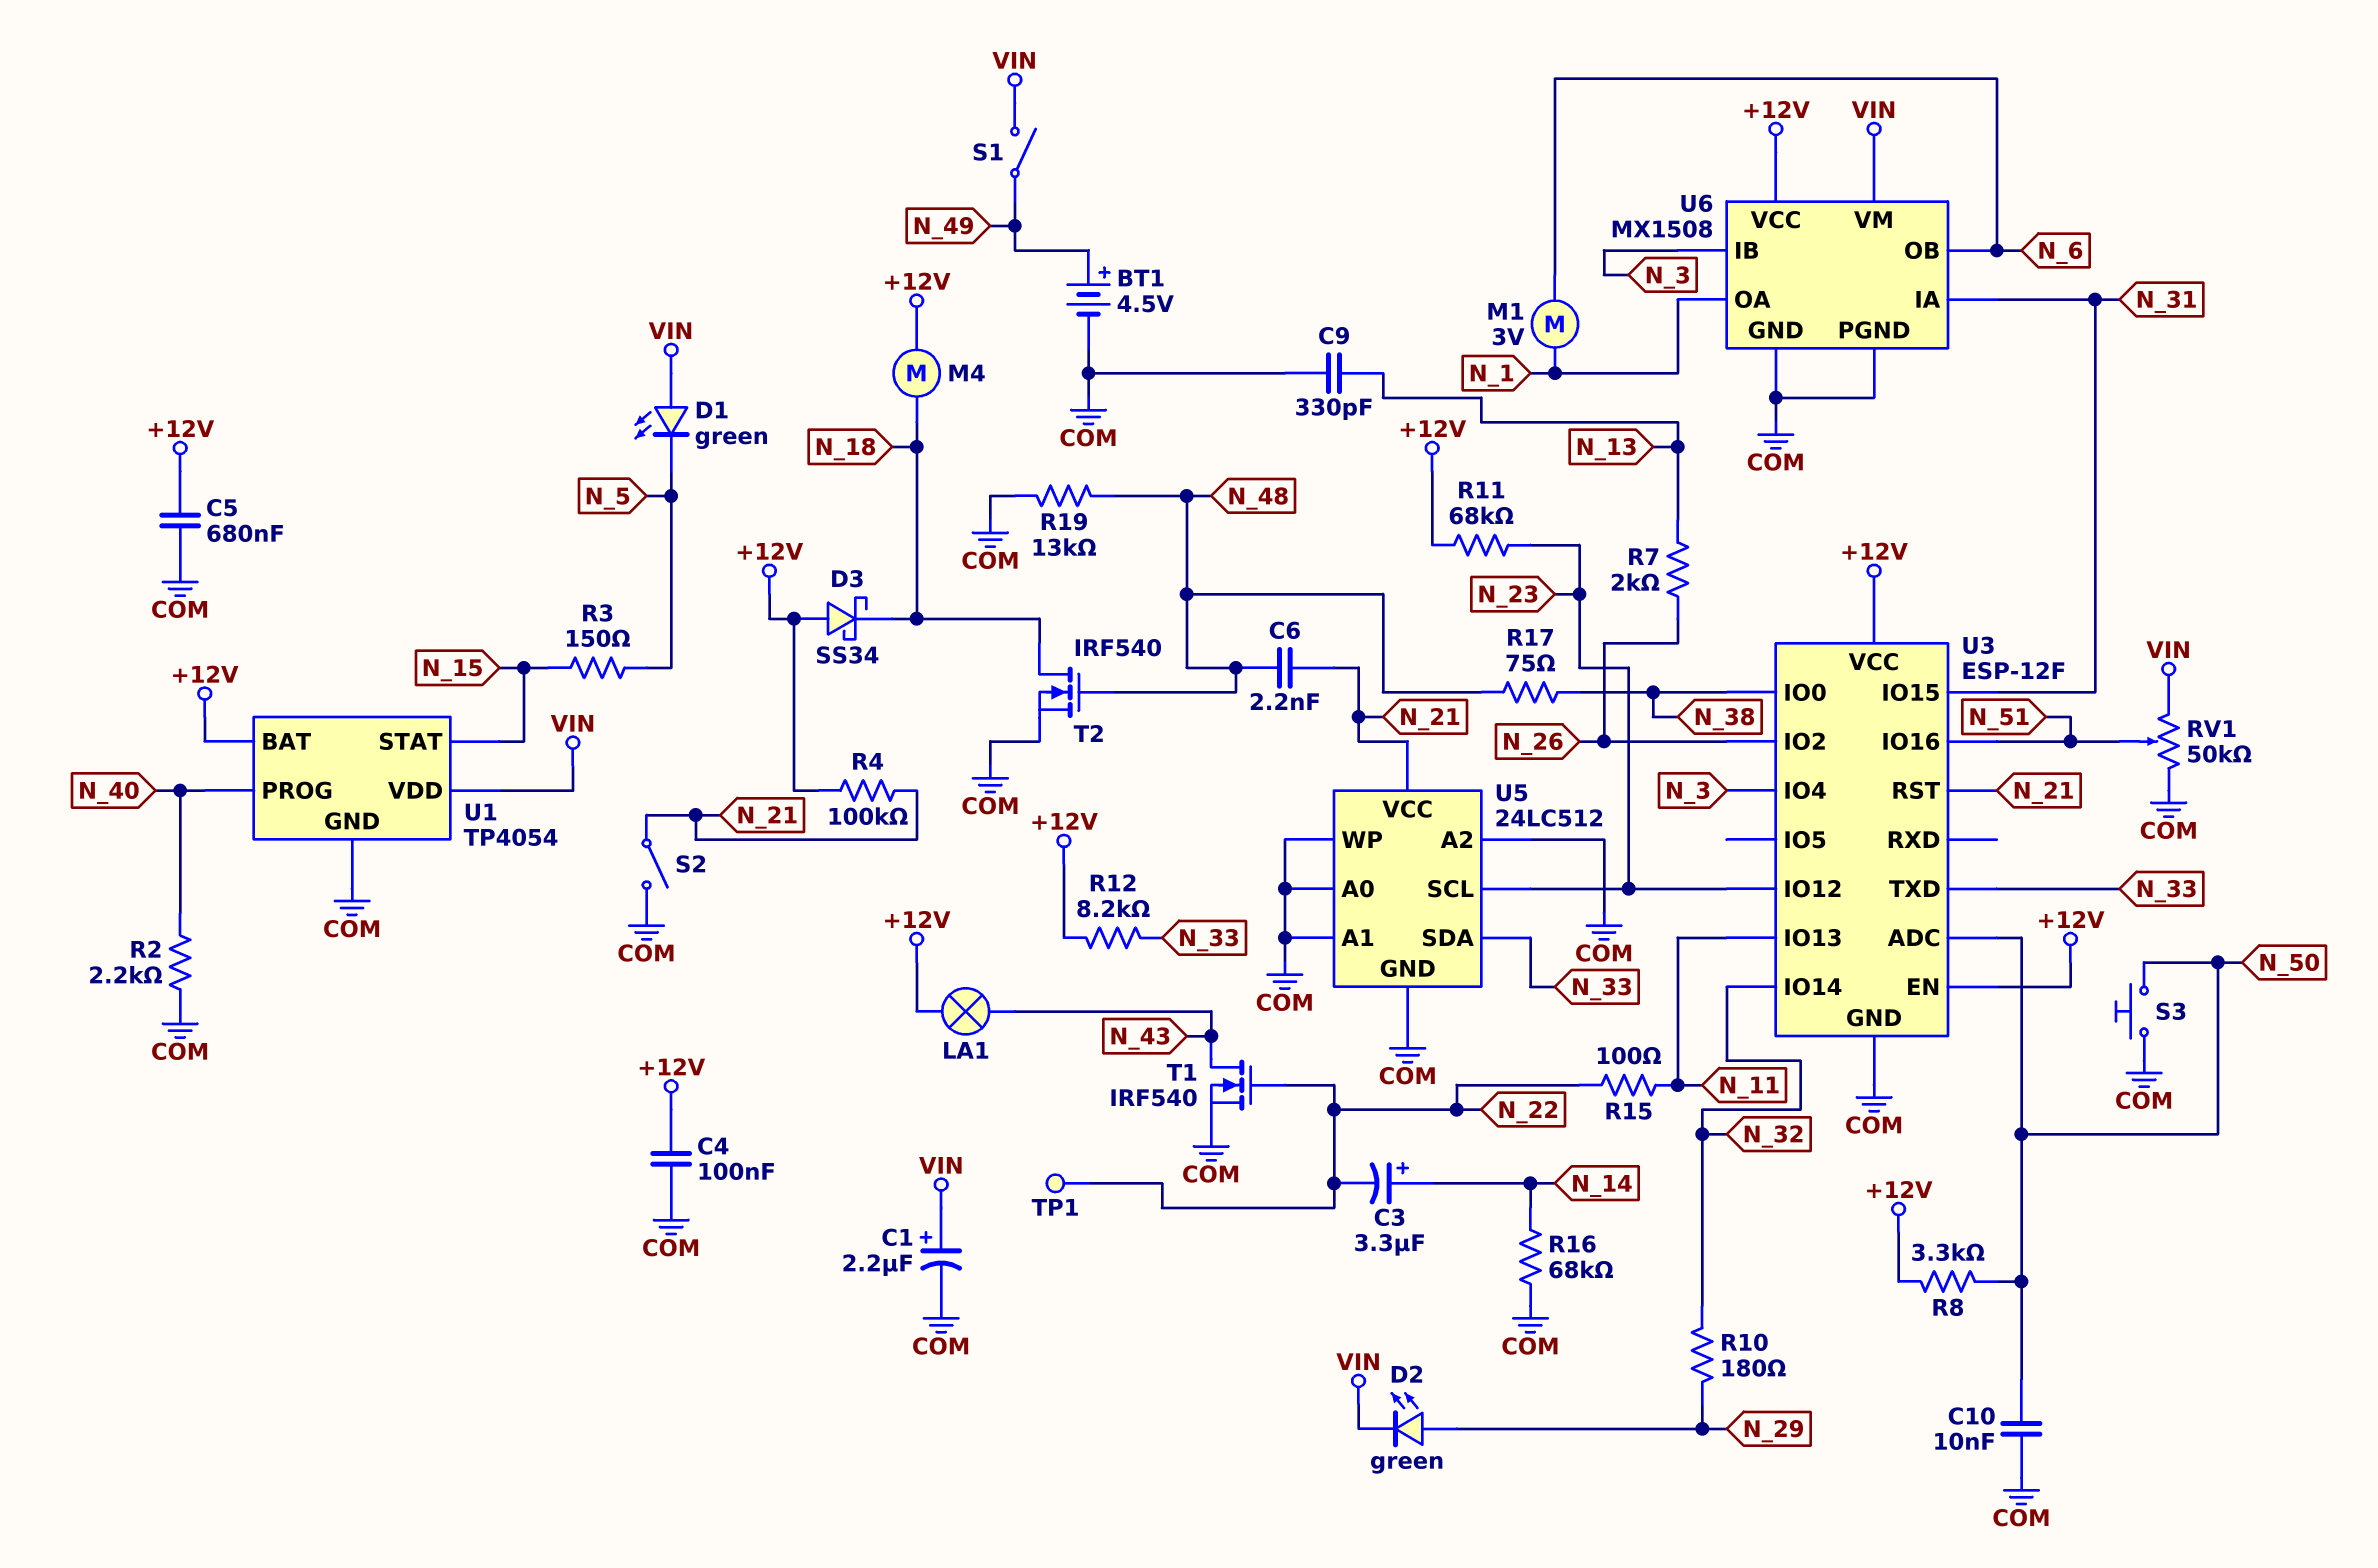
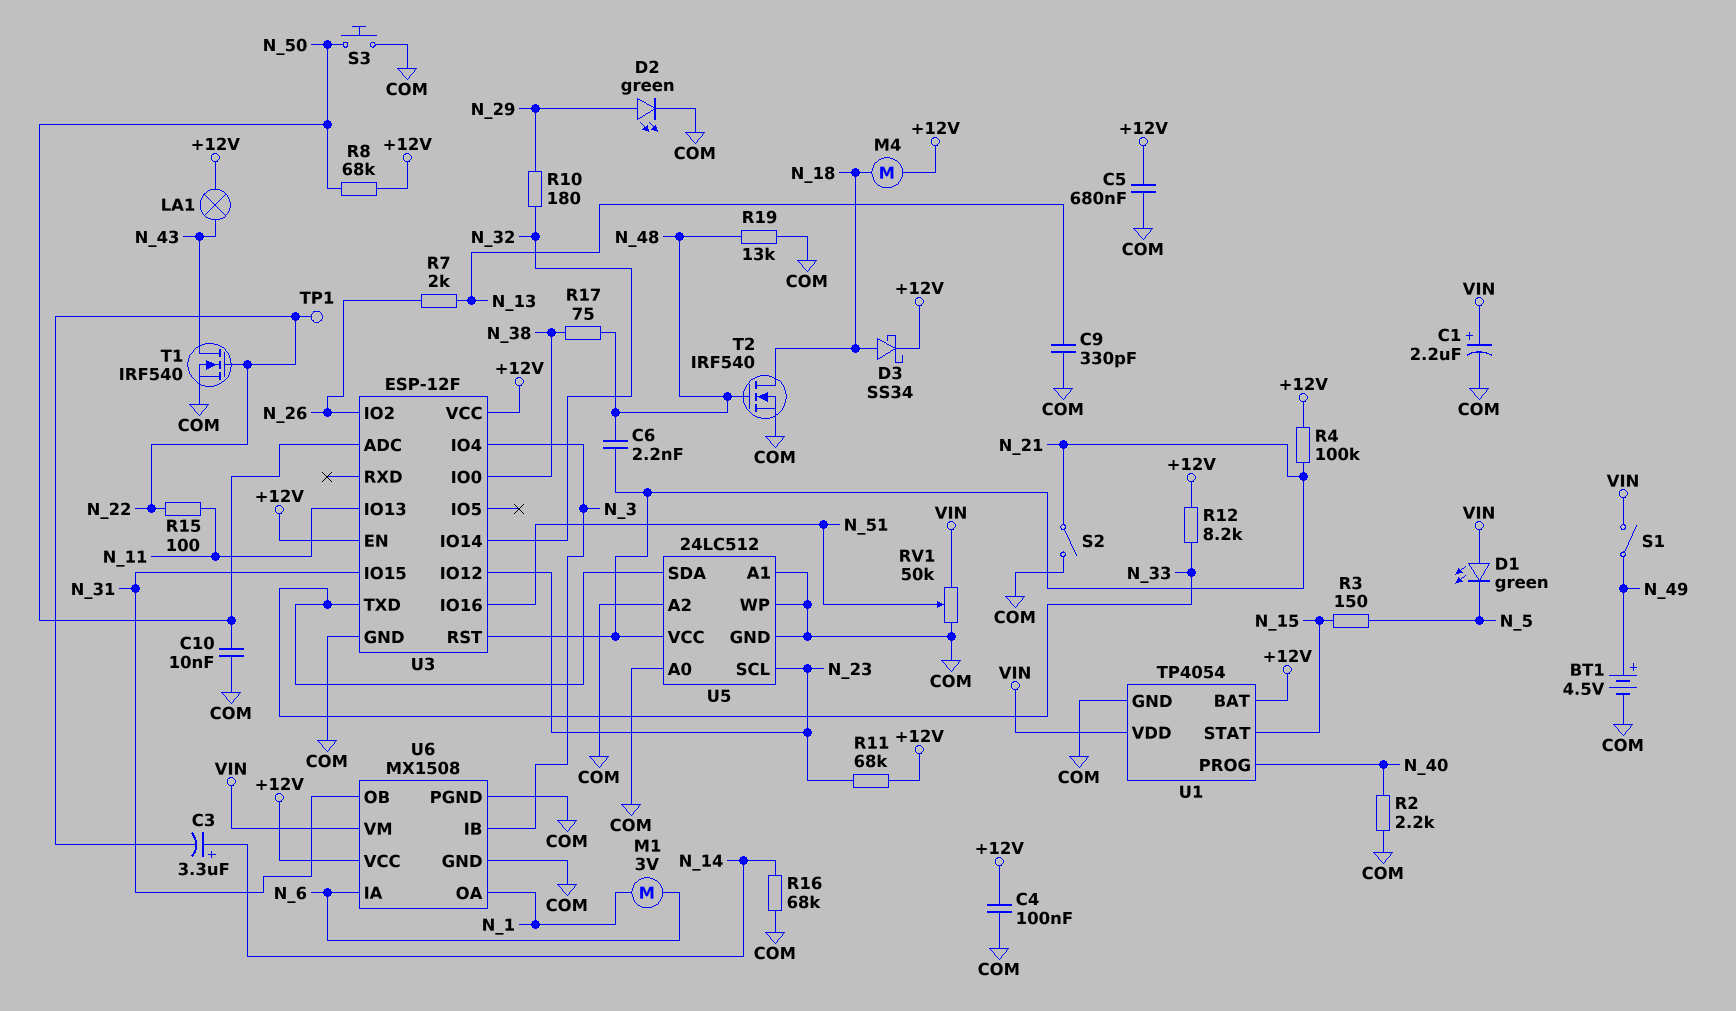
D2: LED green (A N_29, K VIN) -> LED green (A N_29, K COM)
D3: schottky SS34 (A +12V, K N_18) -> schottky SS34 (A N_18, K +12V)
R8: 3.3k (+12V, N_50) -> 68k (+12V, N_50)
U6 pin IA: N_31 -> N_6
U6 pin OB: N_6 -> N_31

